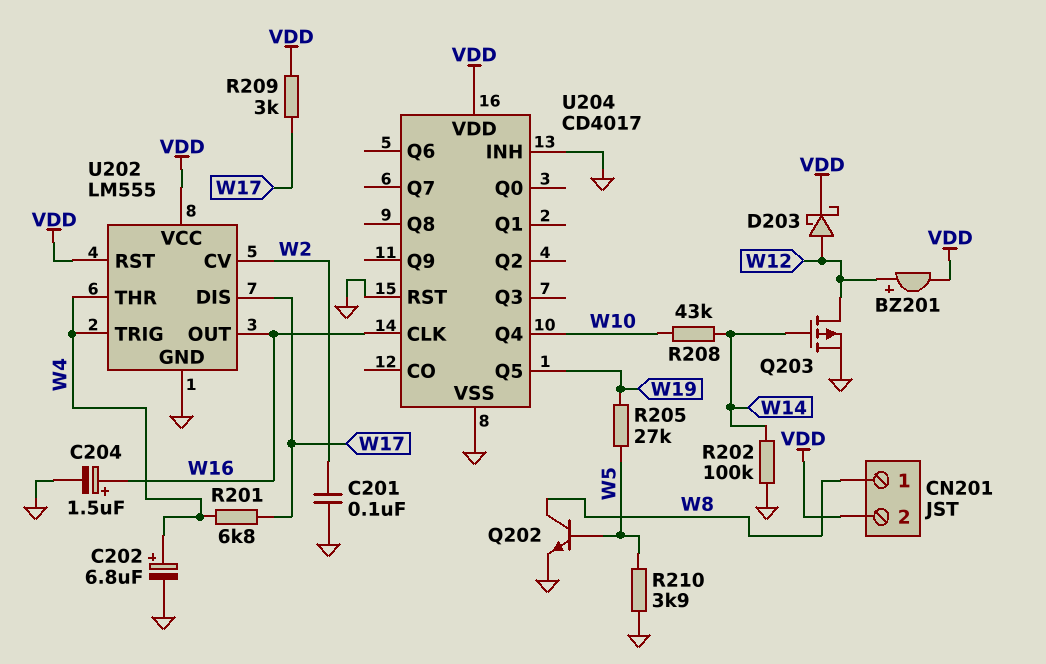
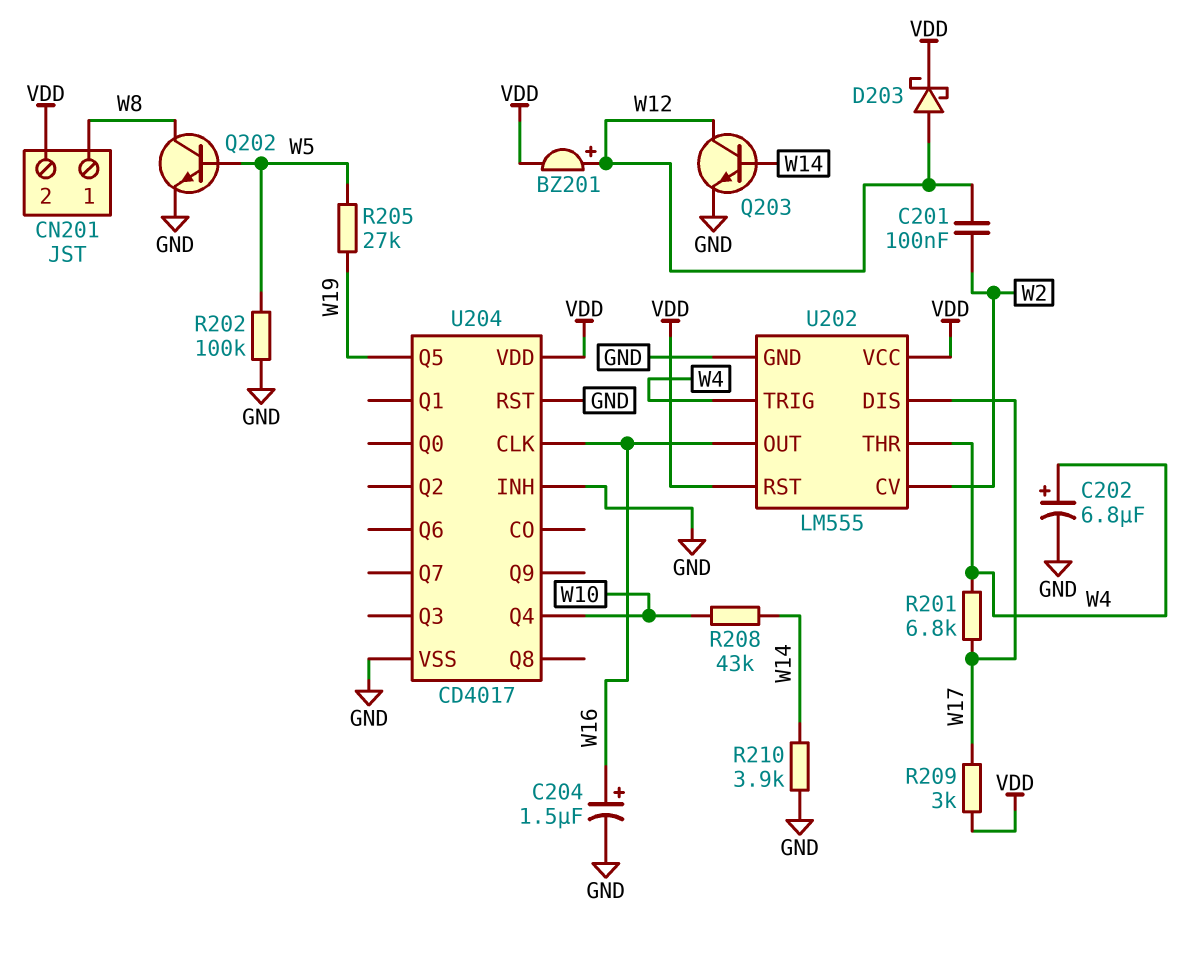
C201: 100nF (GND, W2) -> 100nF (W2, W12)
Q203: PMOS (G W14, D W12, S GND) -> NPN (B W14, C W12, E GND)
R202: 100k (GND, W14) -> 100k (GND, W5)
R210: 3.9k (GND, W5) -> 3.9k (GND, W14)

